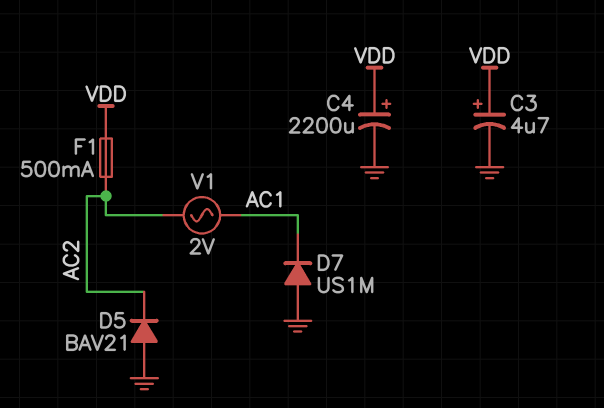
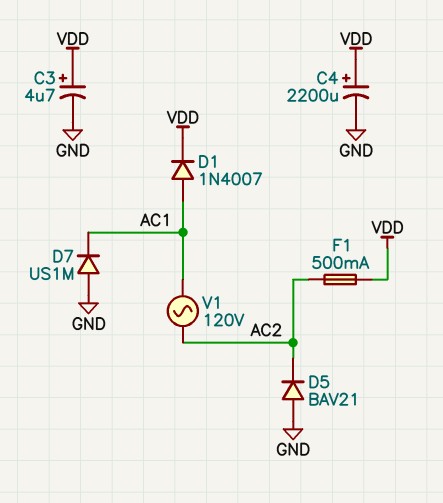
D1: none -> diode 1N4007 (A AC1, K VDD)
V1: AC 2V (AC1, AC2) -> AC 120V (AC1, AC2)

